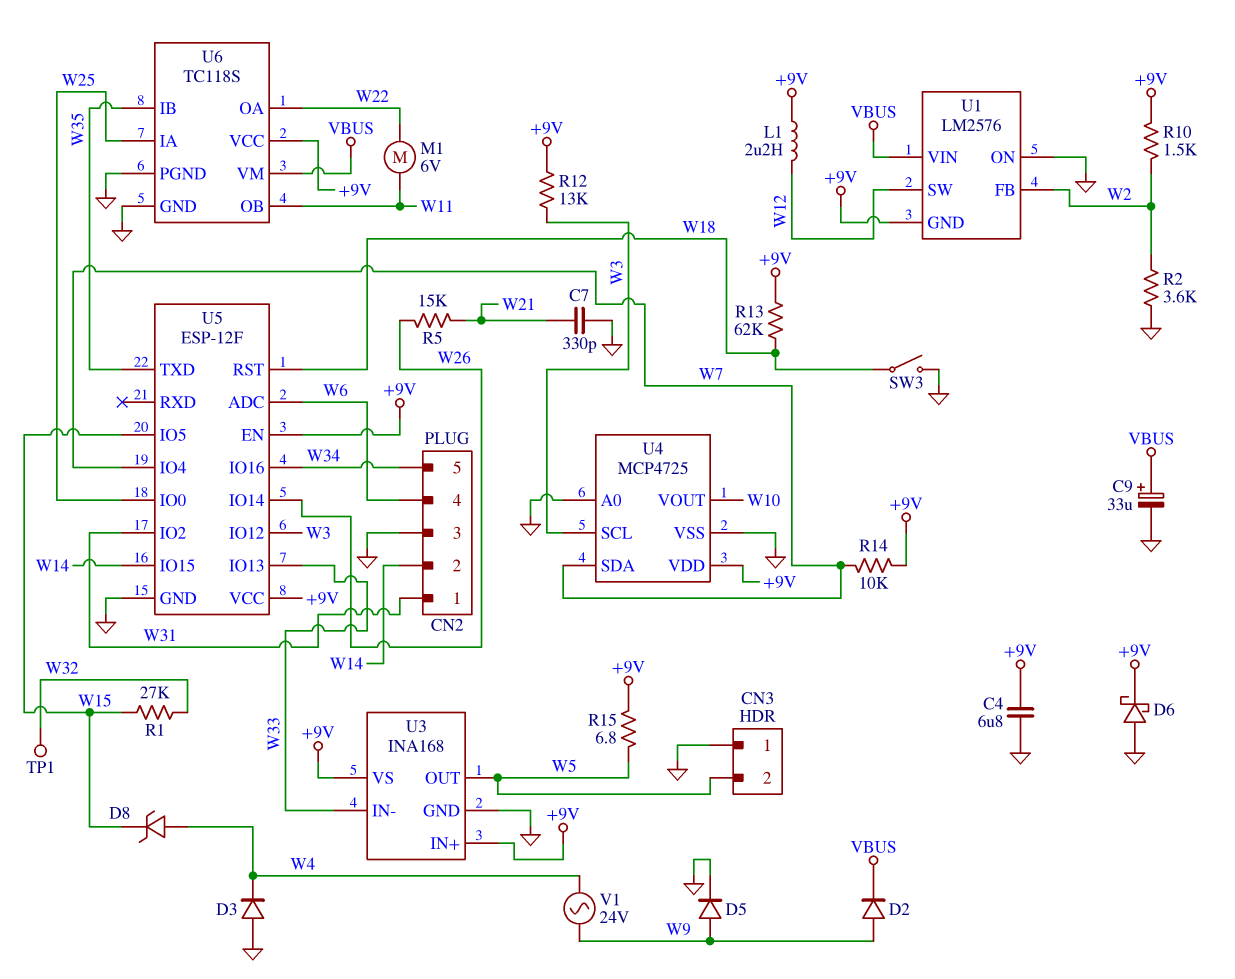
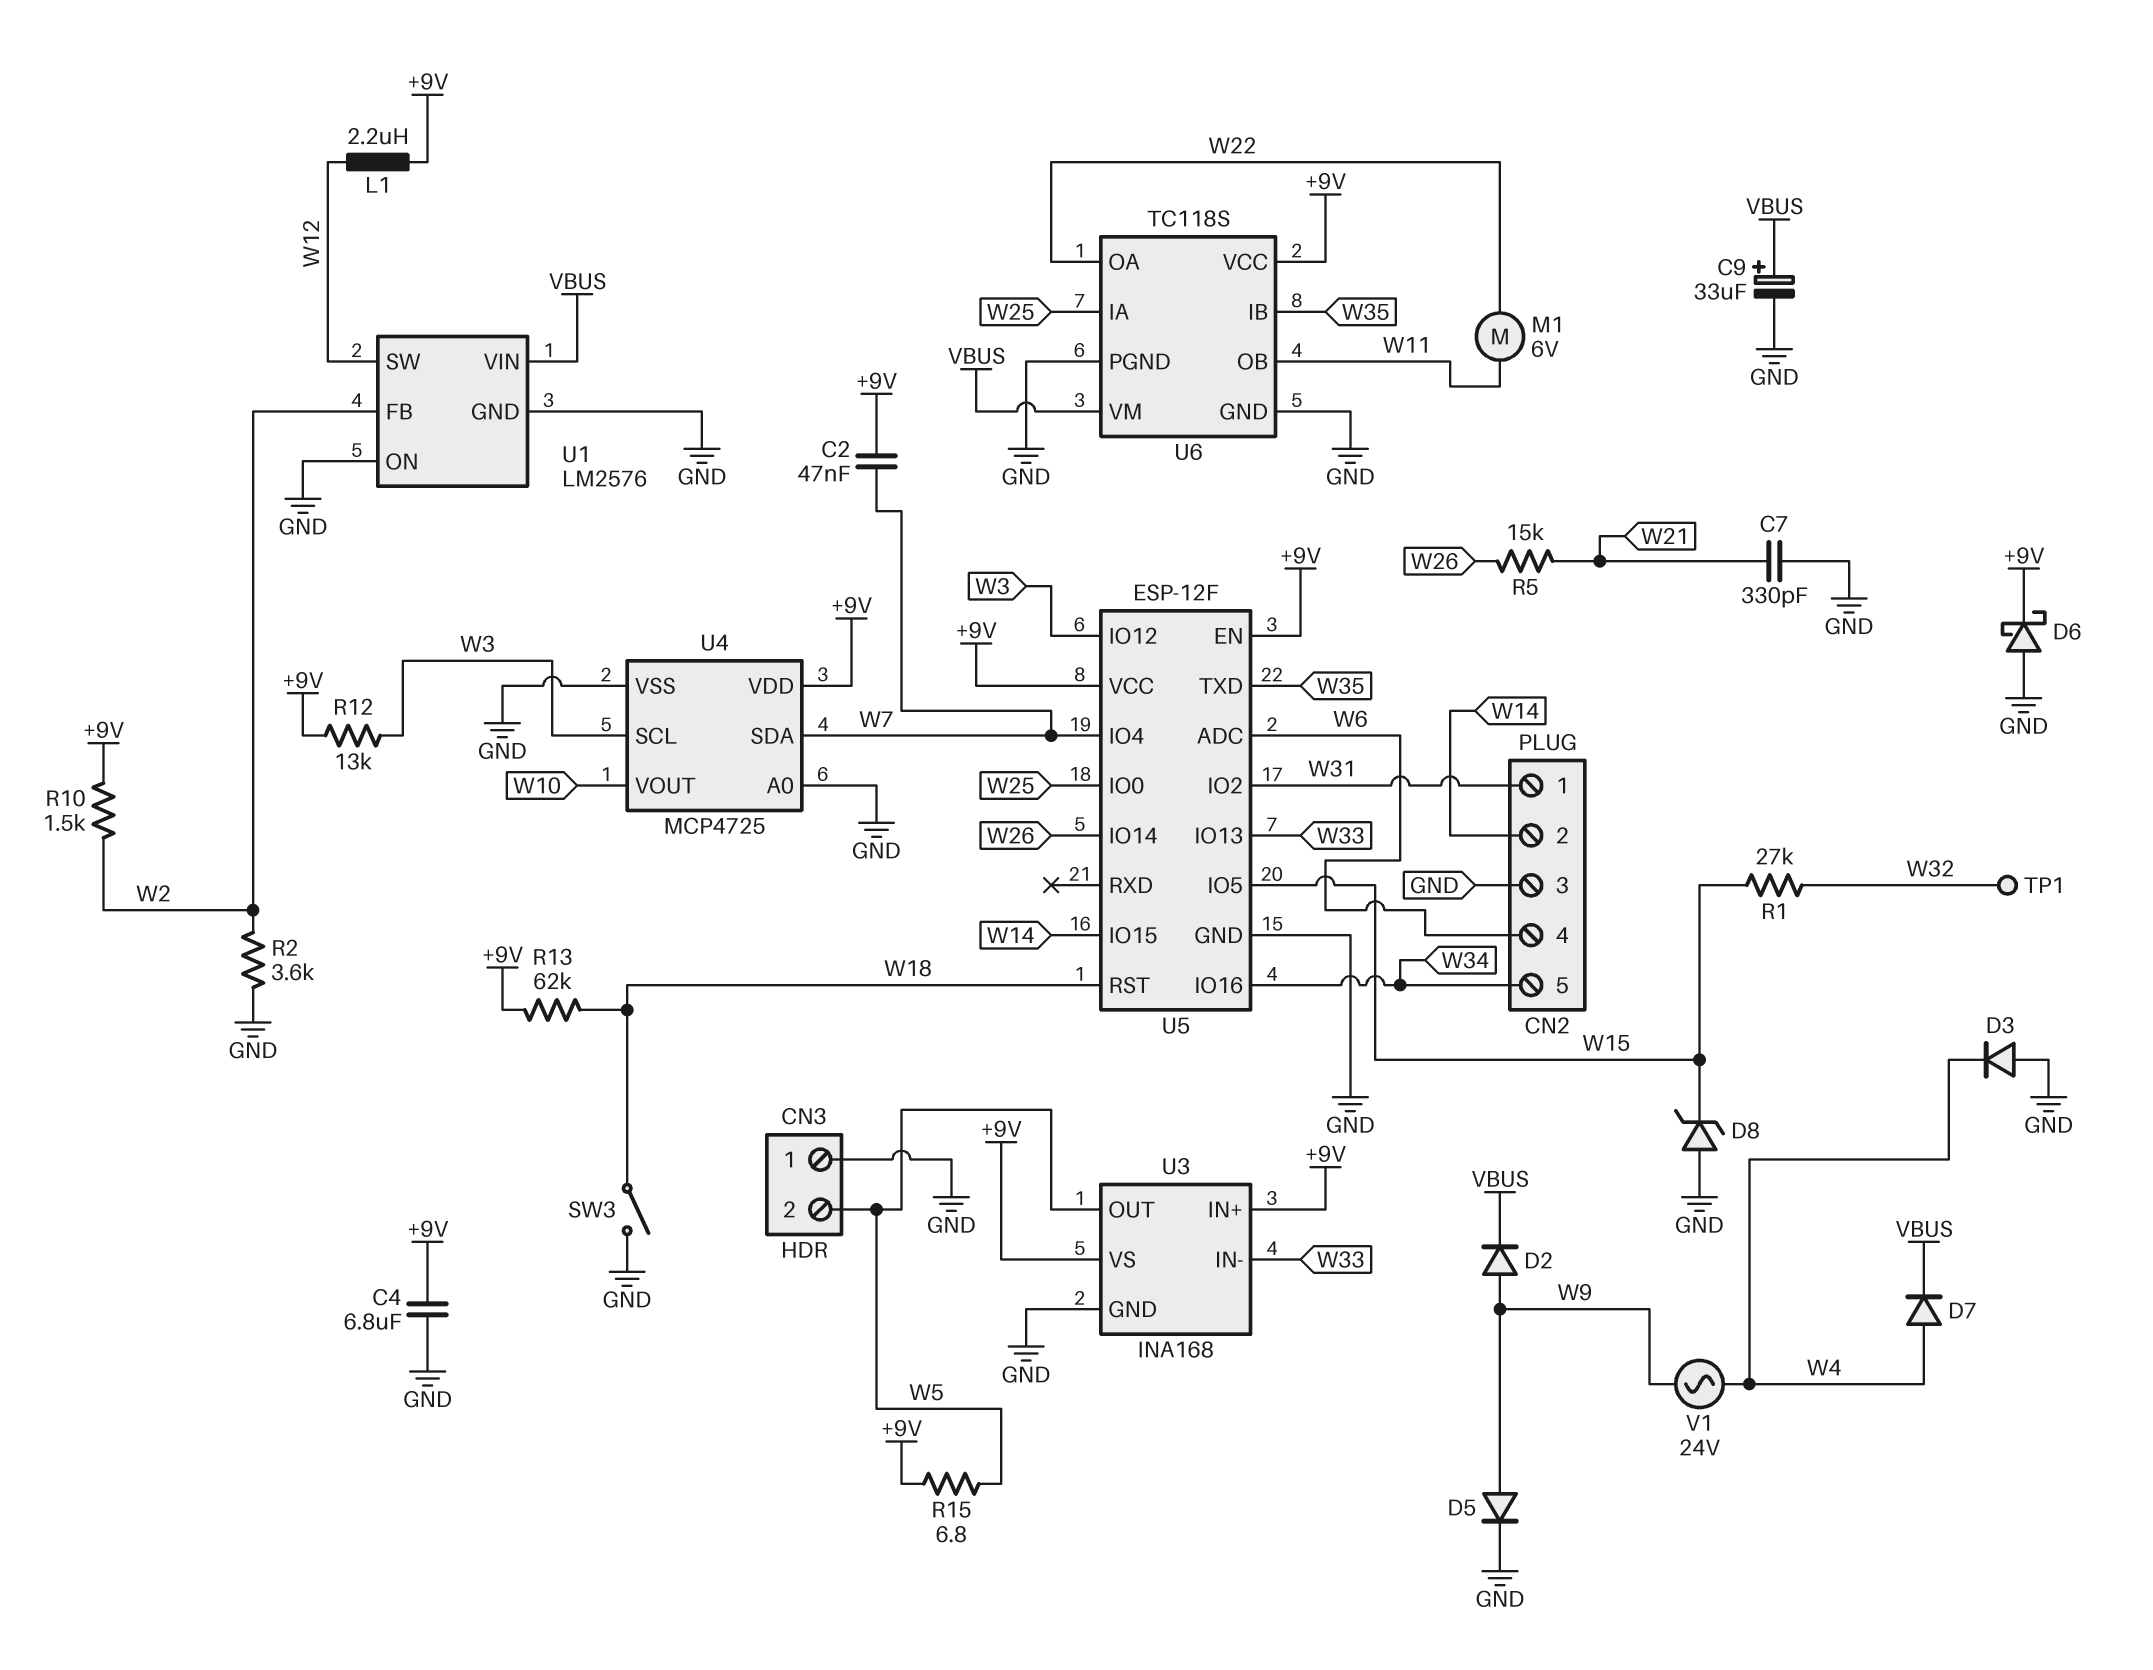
C2: none -> 47nF (+9V, W7)
D7: none -> diode (A W4, K VBUS)
D8: zener (A W4, K W15) -> zener (A GND, K W15)
R14: 10k (+9V, W7) -> none
U1 pin GND: +9V -> GND

